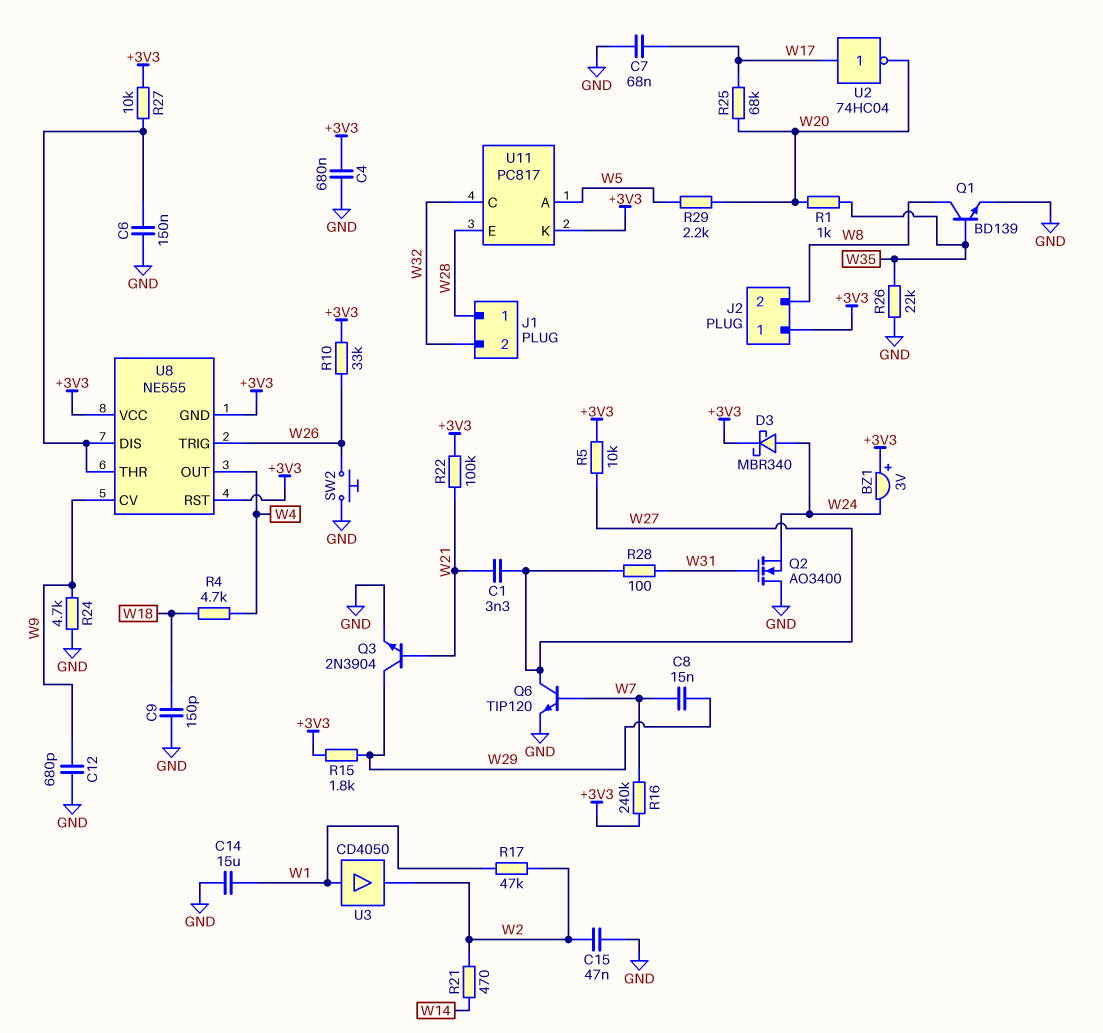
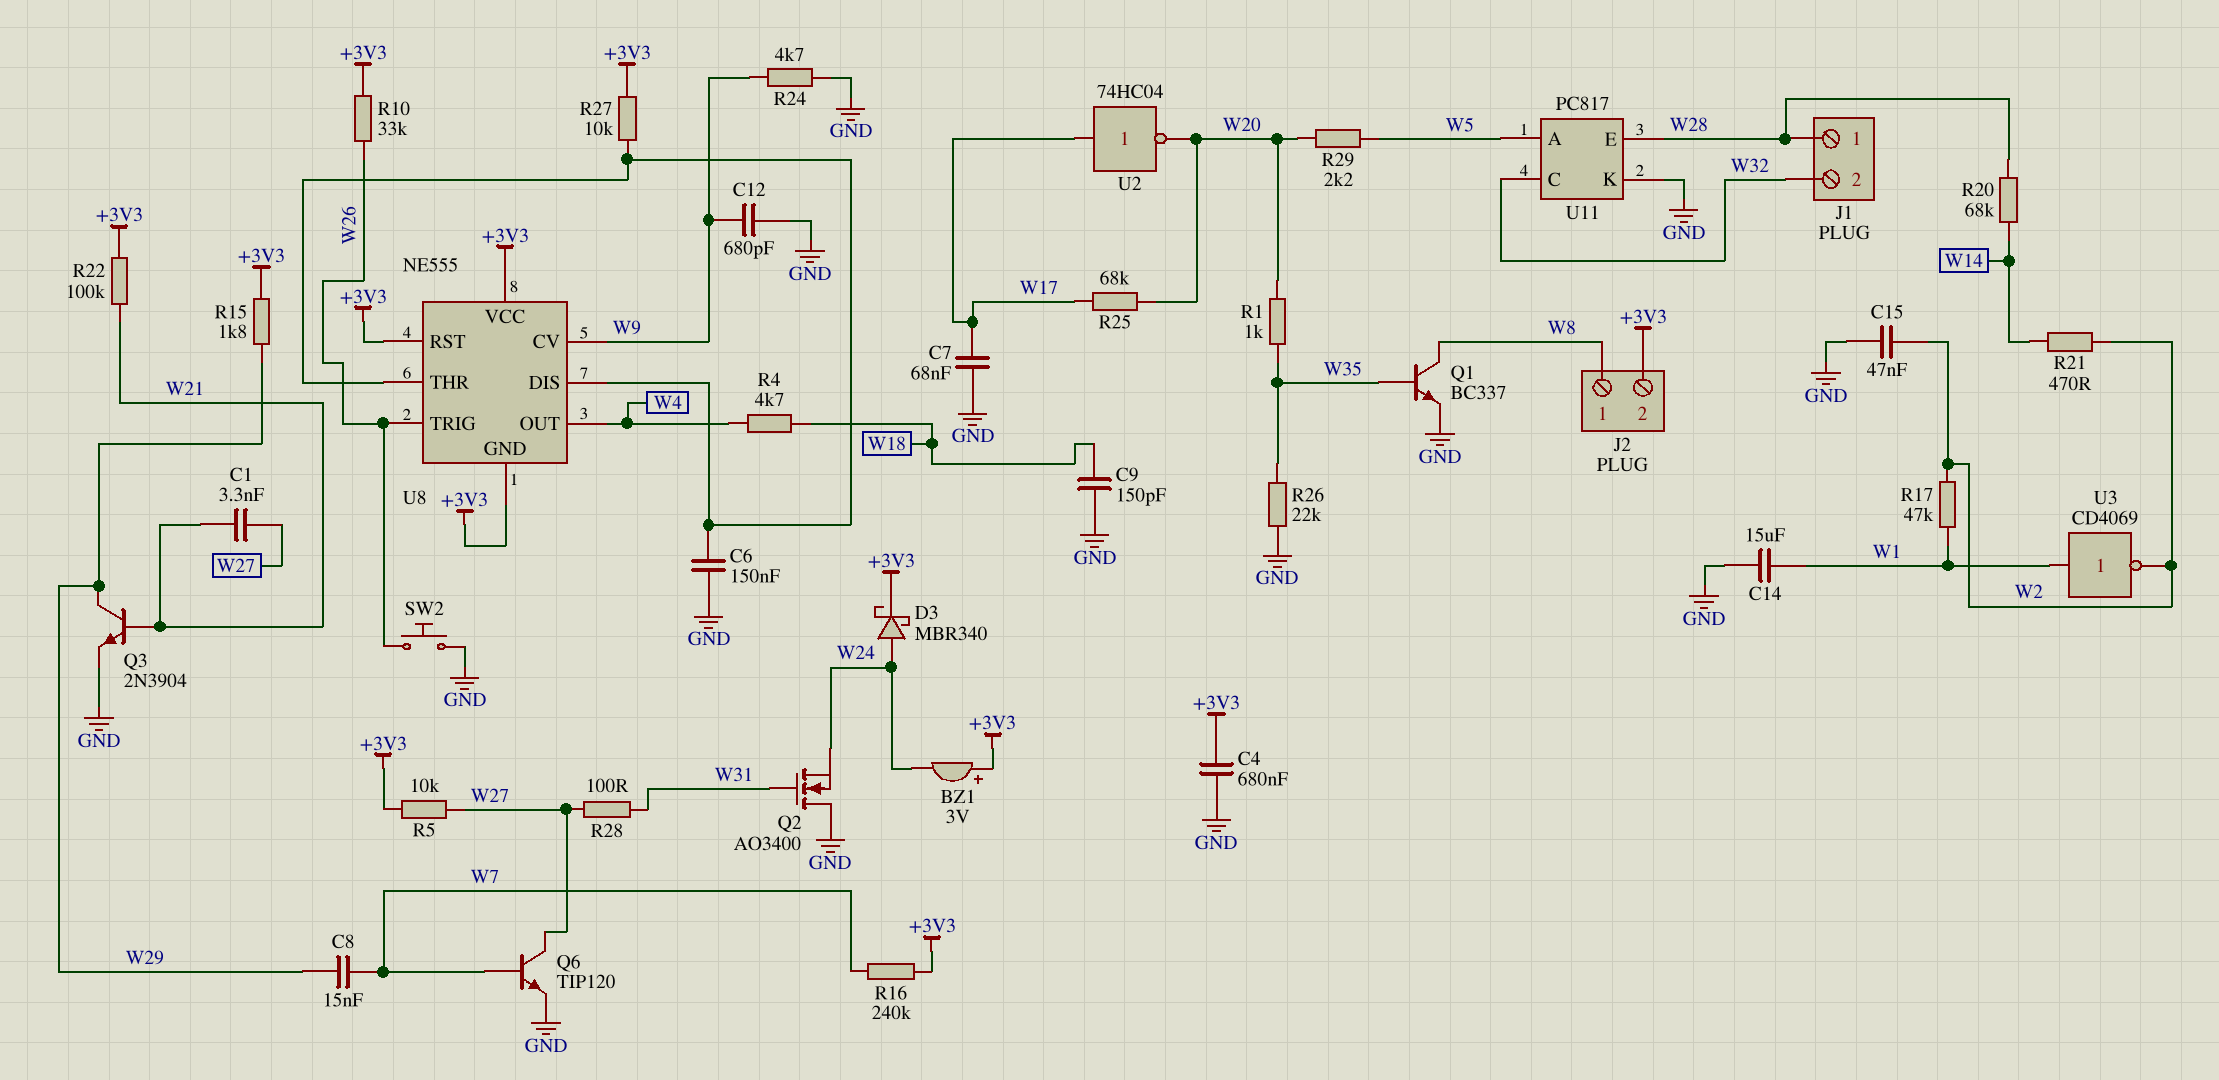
J2 pin 1: +3V3 -> W8
J2 pin 2: W8 -> +3V3
Q1: NPN BD139 (B W35, C W8, E GND) -> NPN BC337 (B W35, C W8, E GND)
R20: none -> 68k (W14, W28)
U3: buffer CD4050 (in W1, out W2) -> NOT CD4069 (in W1, out W2)
U11 pin K: +3V3 -> GND

